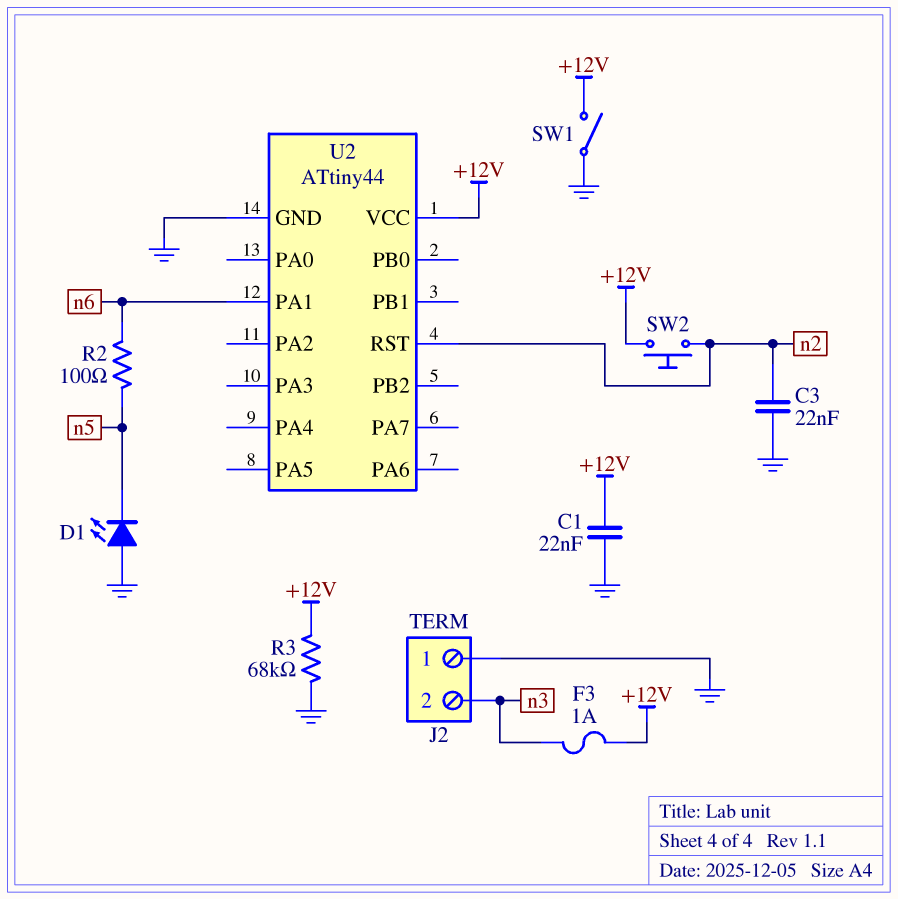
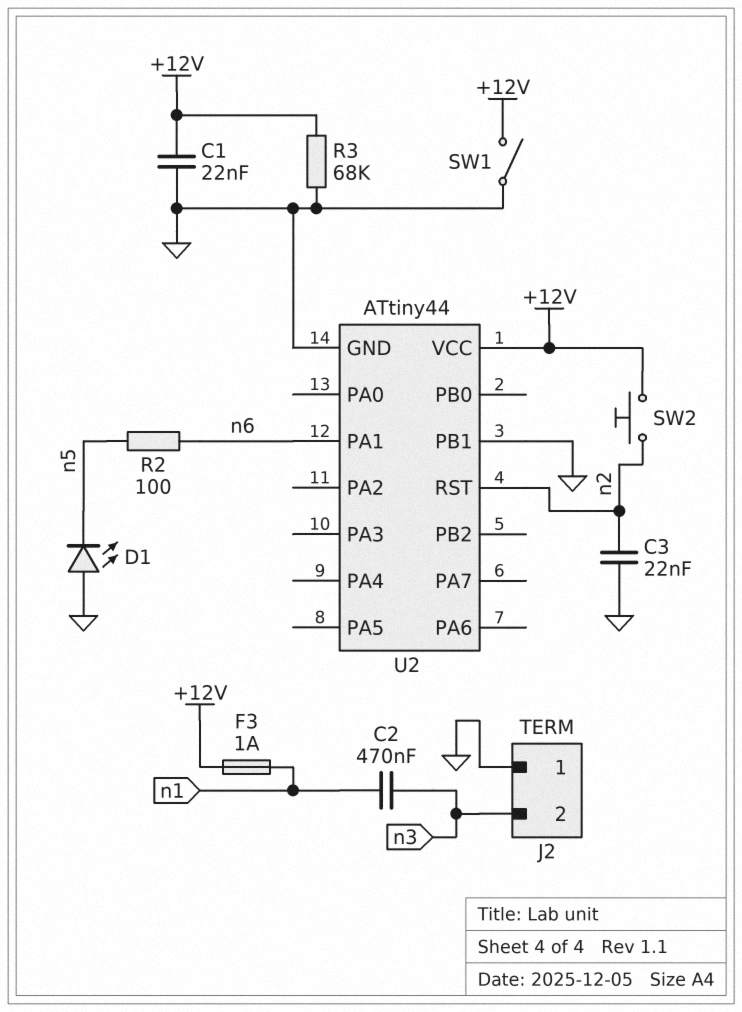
C2: none -> 470nF (n1, n3)
F3: 1A (+12V, n3) -> 1A (+12V, n1)
U2 pin PB1: none -> GND

